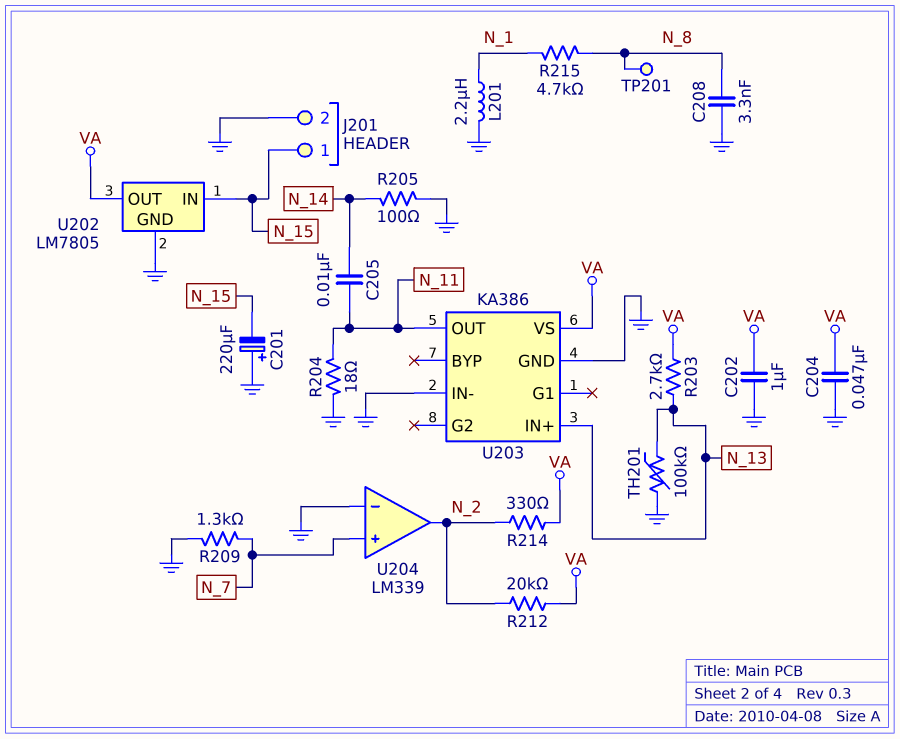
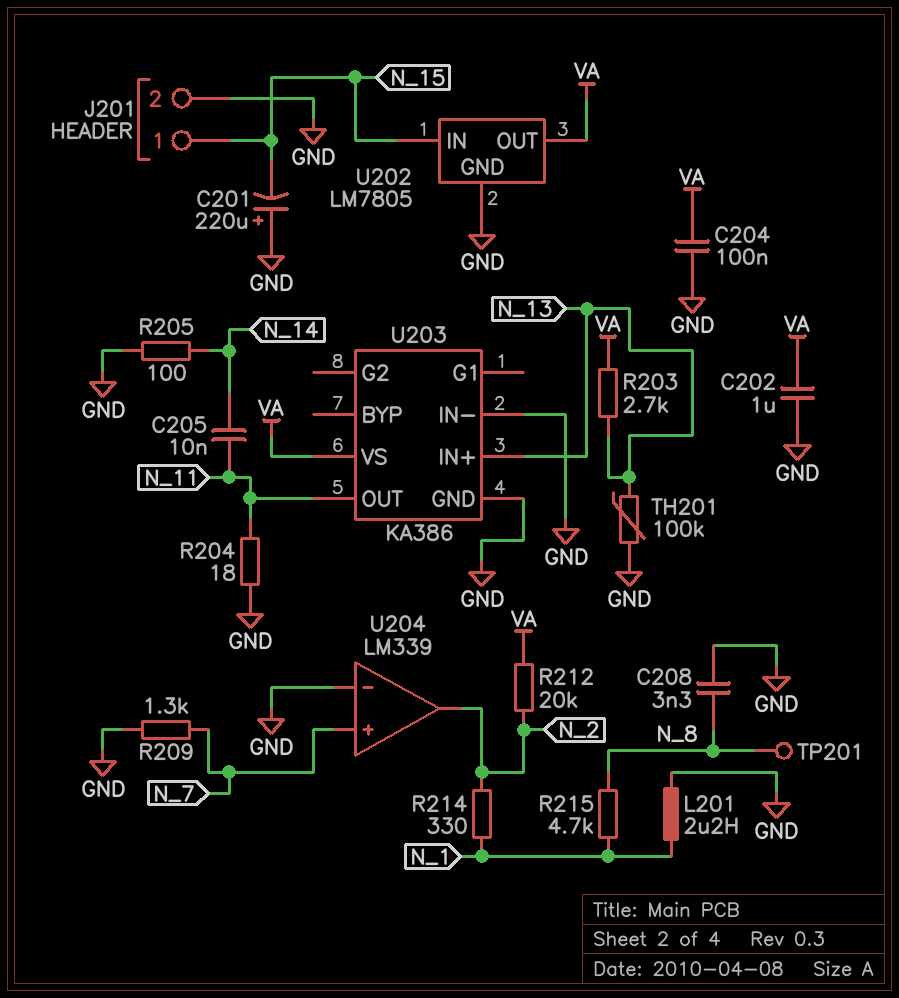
C204: 47nF (GND, VA) -> 100nF (GND, VA)
R214: 330 (N_2, VA) -> 330 (N_1, N_2)

